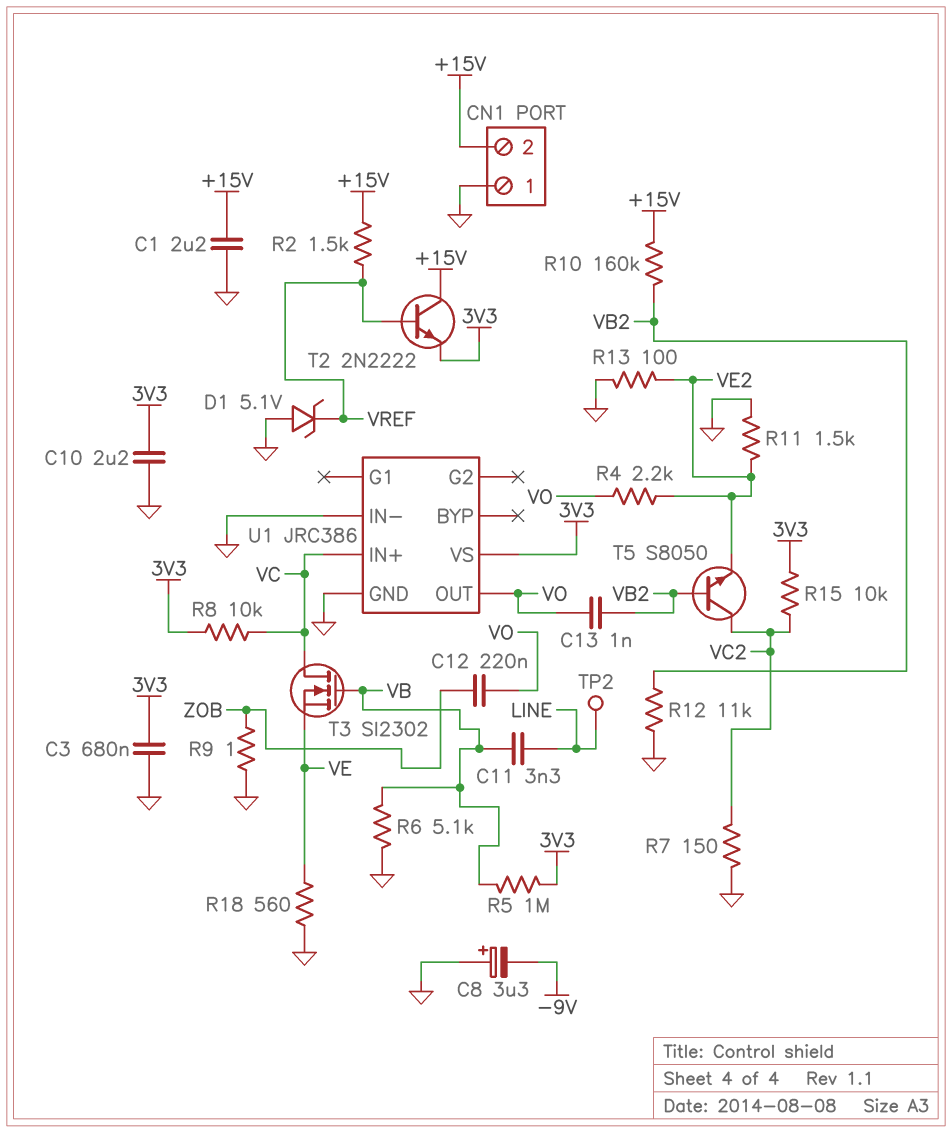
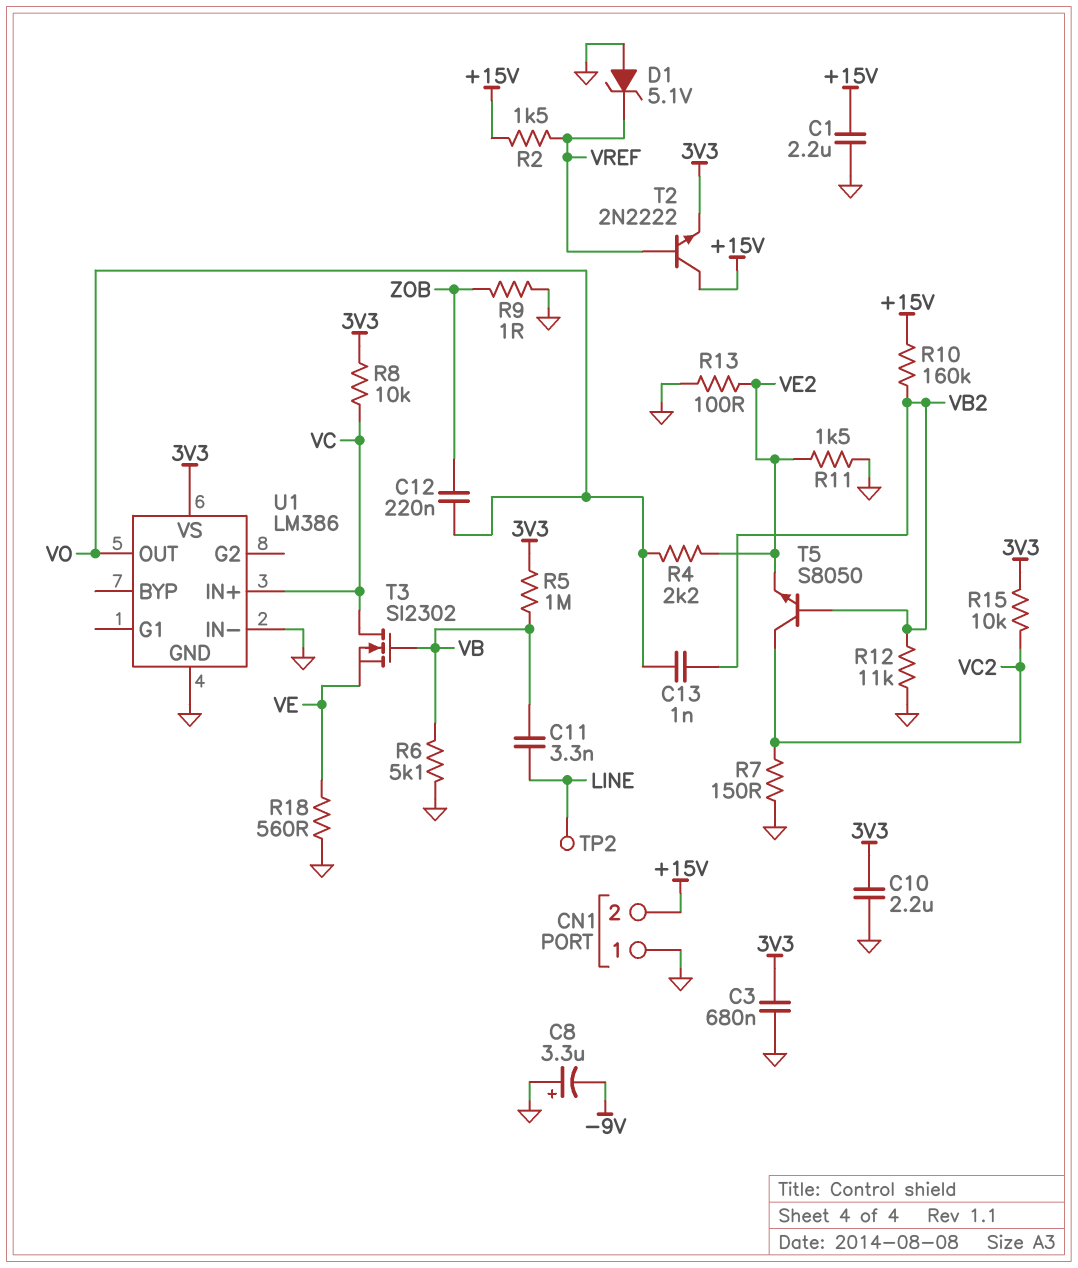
U1: JRC386 -> LM386

